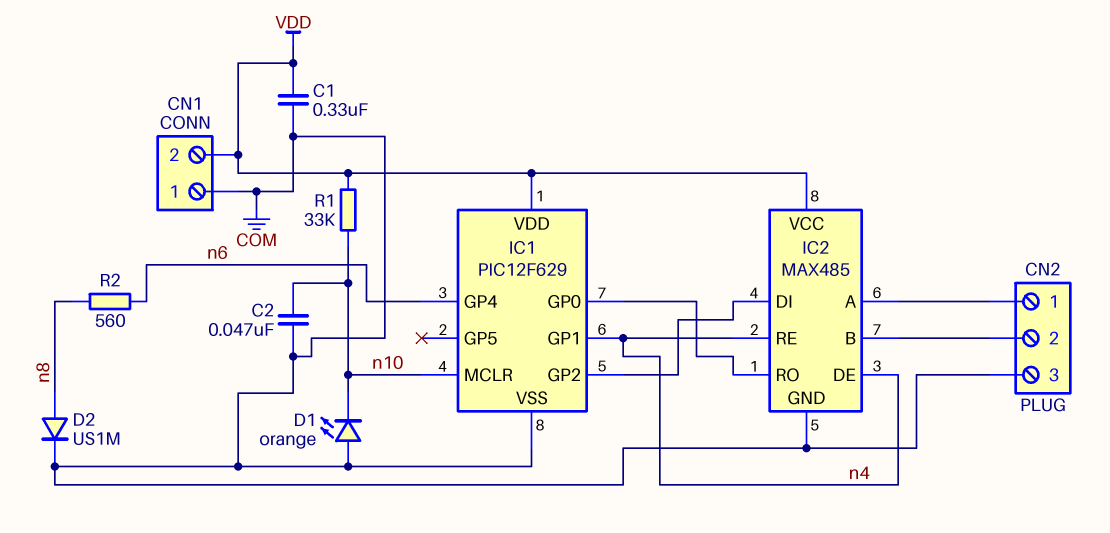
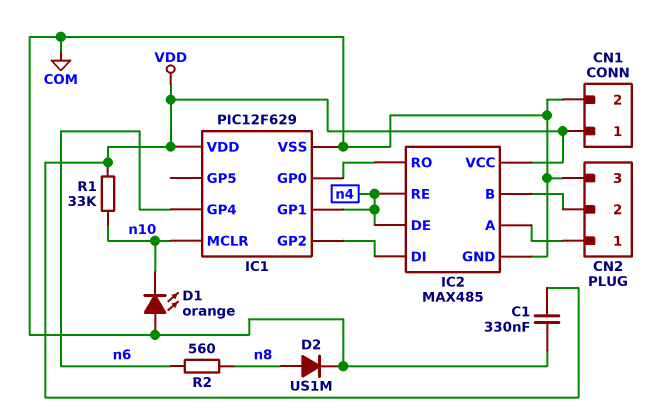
C2: 47nF (COM, n10) -> none
CN1 pin 1: COM -> VDD
CN1 pin 2: VDD -> COM

